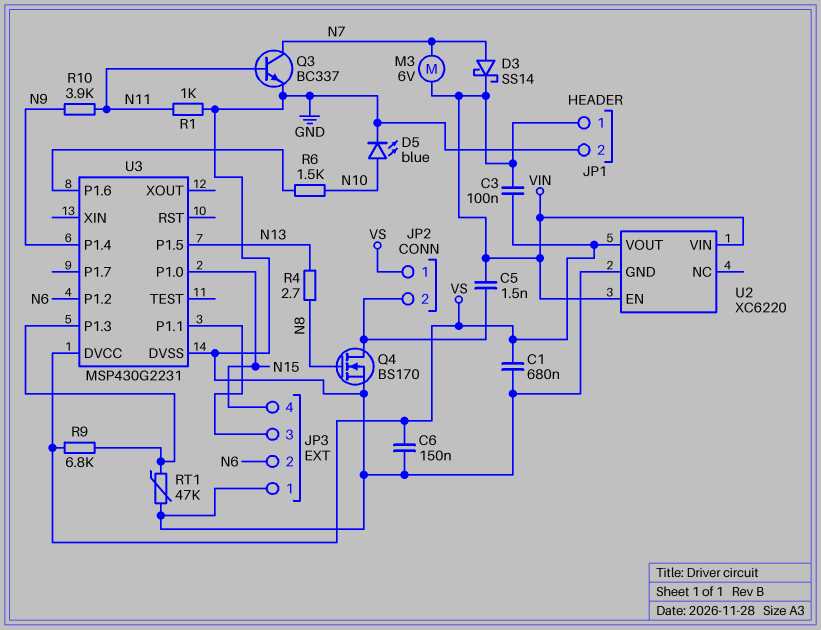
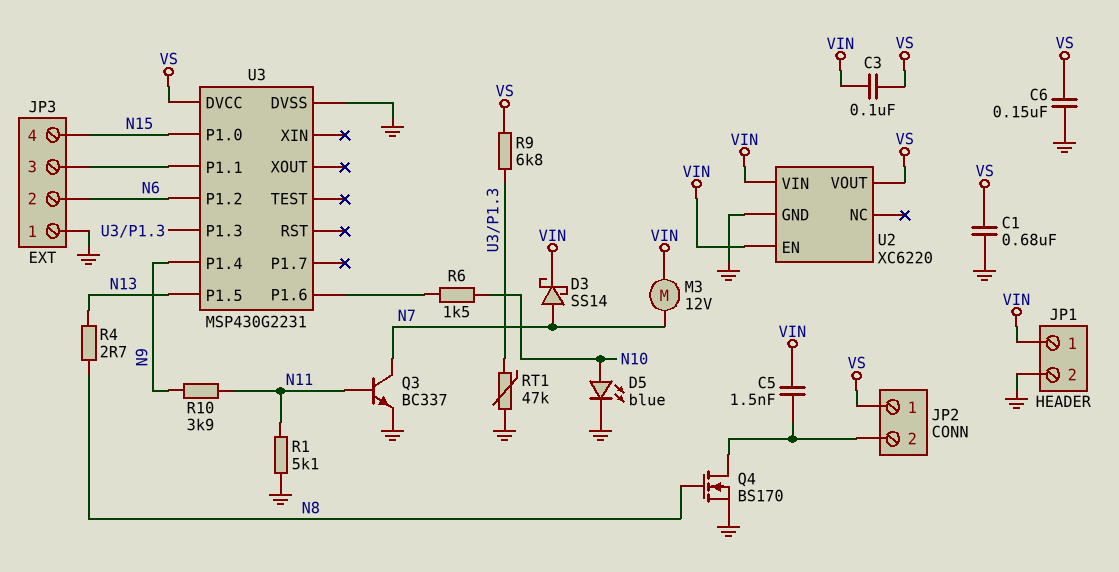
M3: motor 6V (N7, VIN) -> motor 12V (N7, VIN)
R1: 1k (GND, N11) -> 5.1k (GND, N11)

